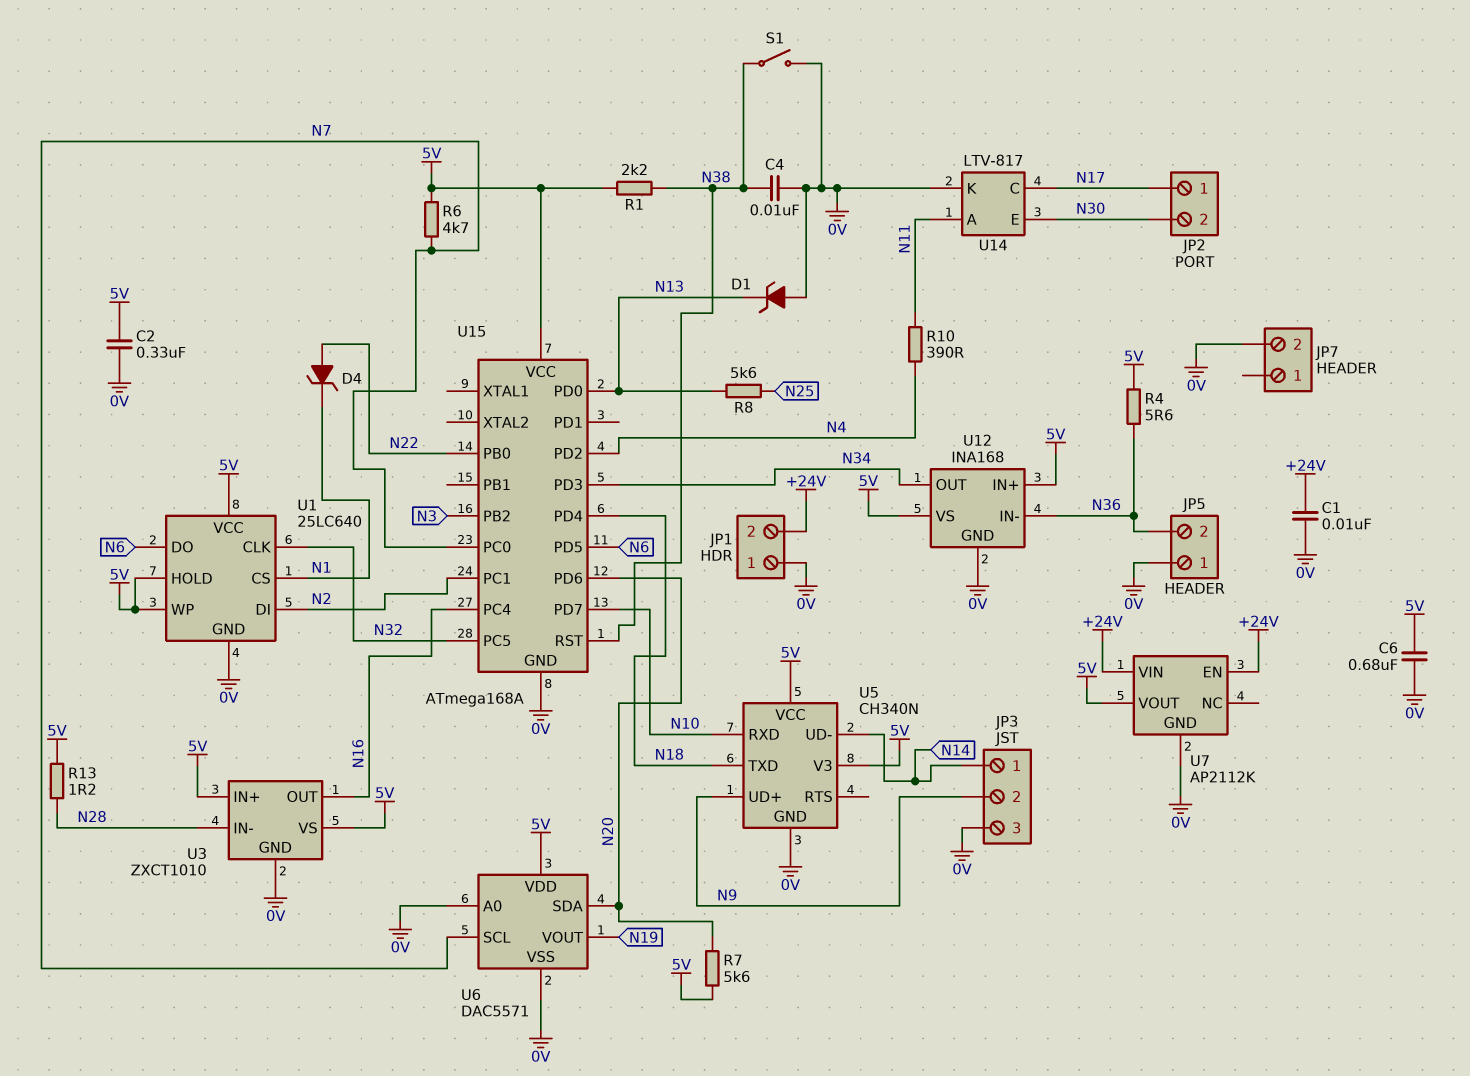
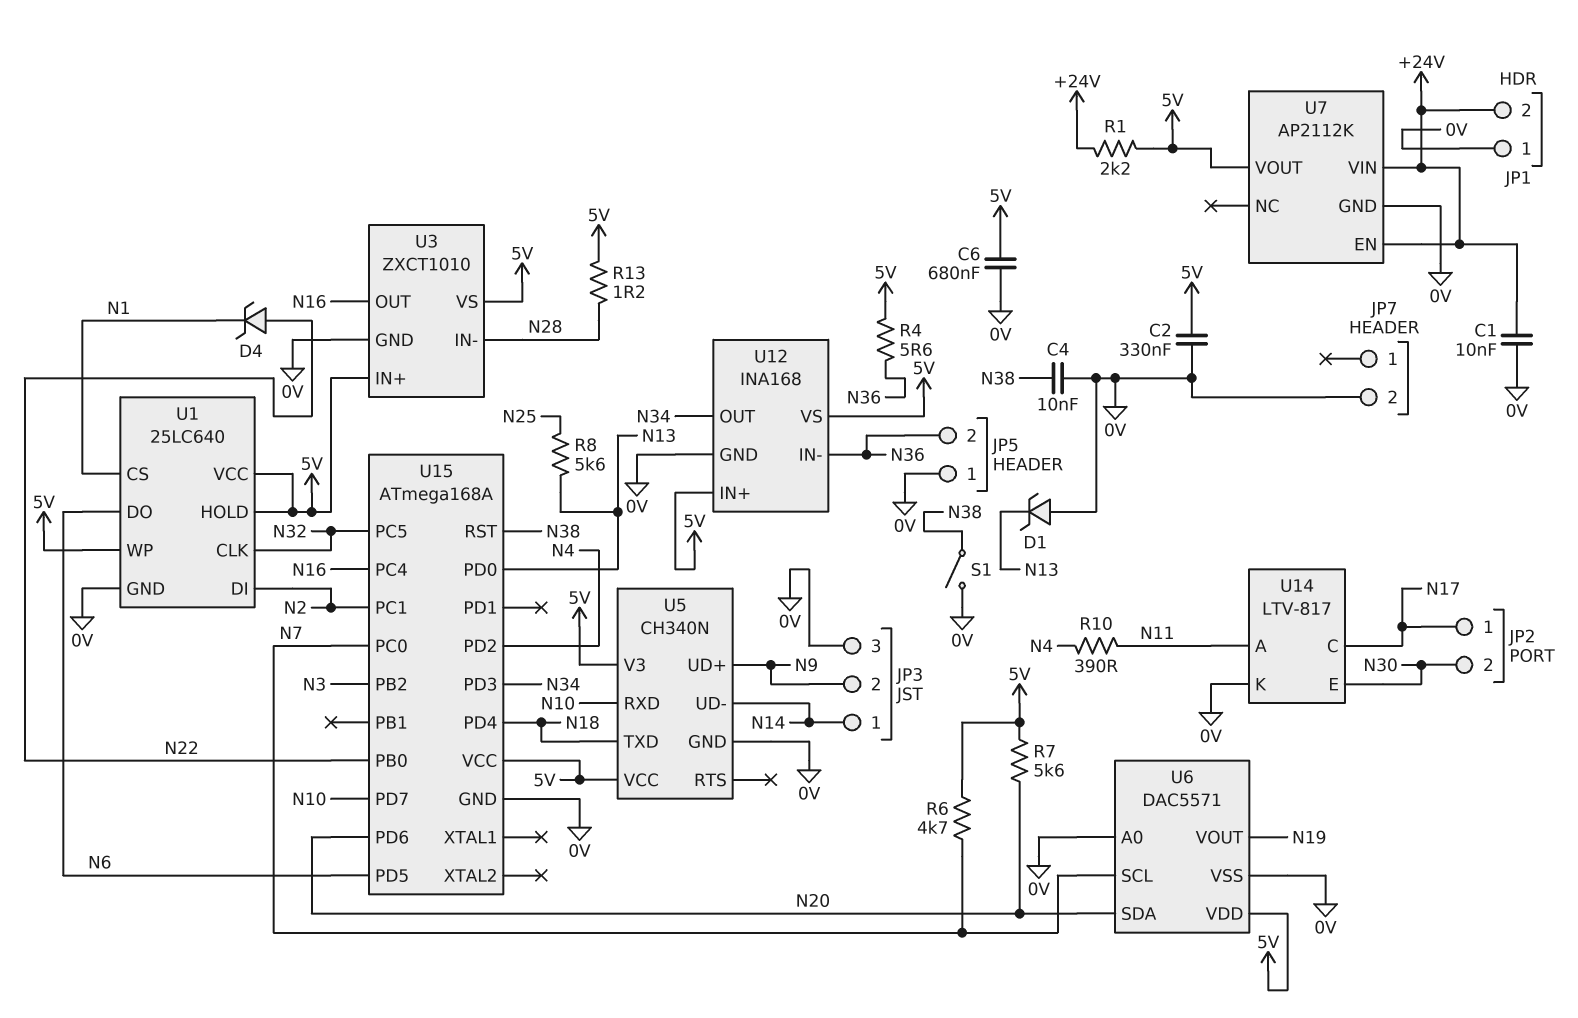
R1: 2.2k (5V, N38) -> 2.2k (+24V, 5V)

